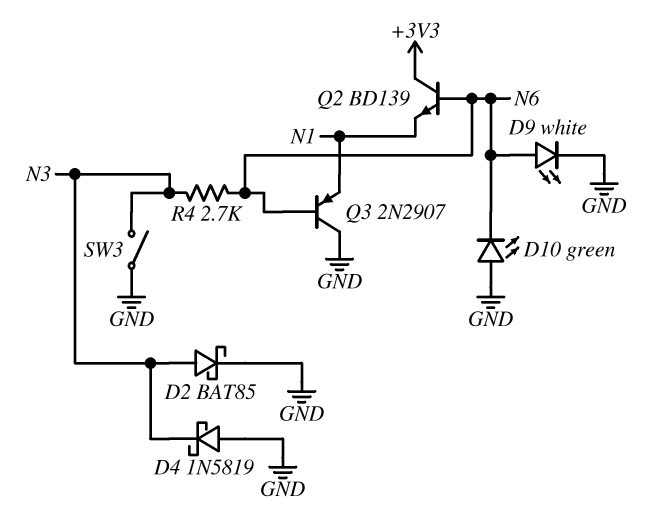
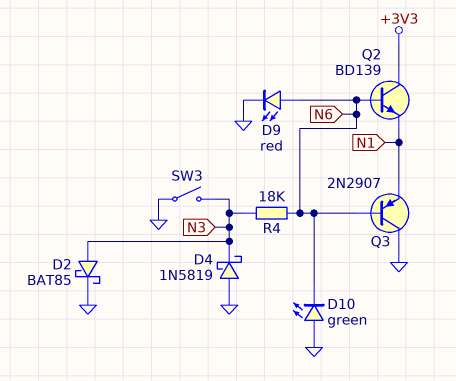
D9: LED white (A N6, K GND) -> LED red (A N6, K GND)
R4: 2.7k (N3, N6) -> 18k (N3, N6)

